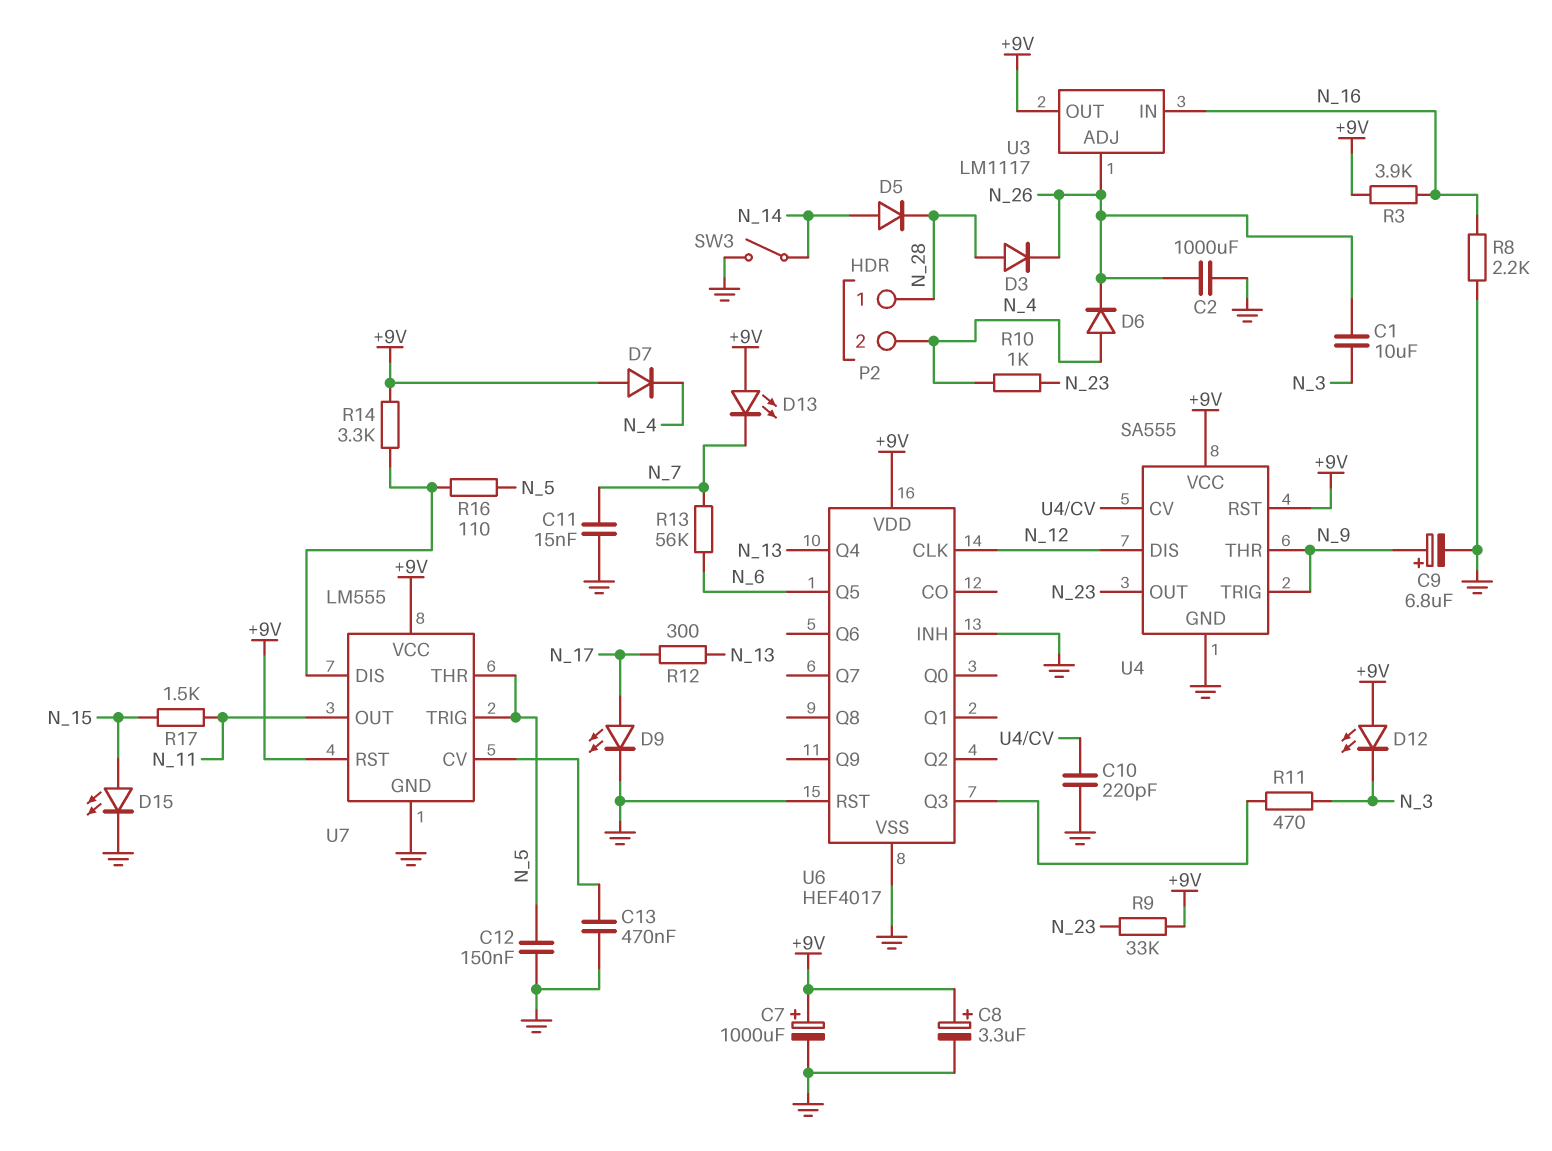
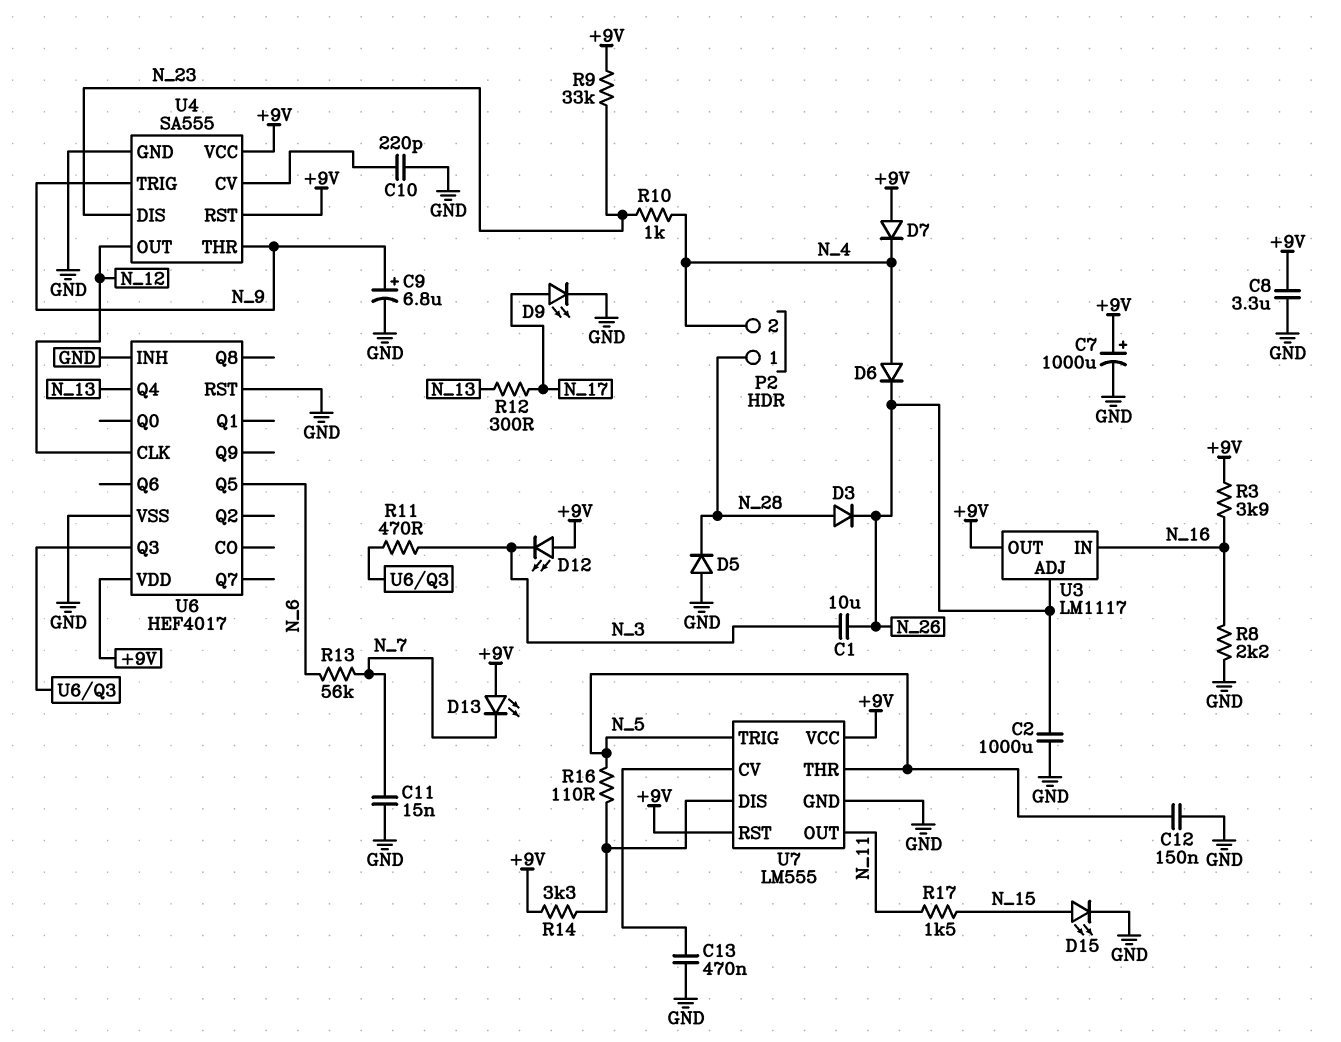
C8: 3.3uF (plus +9V, minus GND) -> 3.3uF (+9V, GND)
D5: diode (A N_14, K N_28) -> diode (A GND, K N_28)
SW3: switch (GND, N_14) -> none
U4 pin DIS: N_12 -> N_23
U4 pin OUT: N_23 -> N_12

